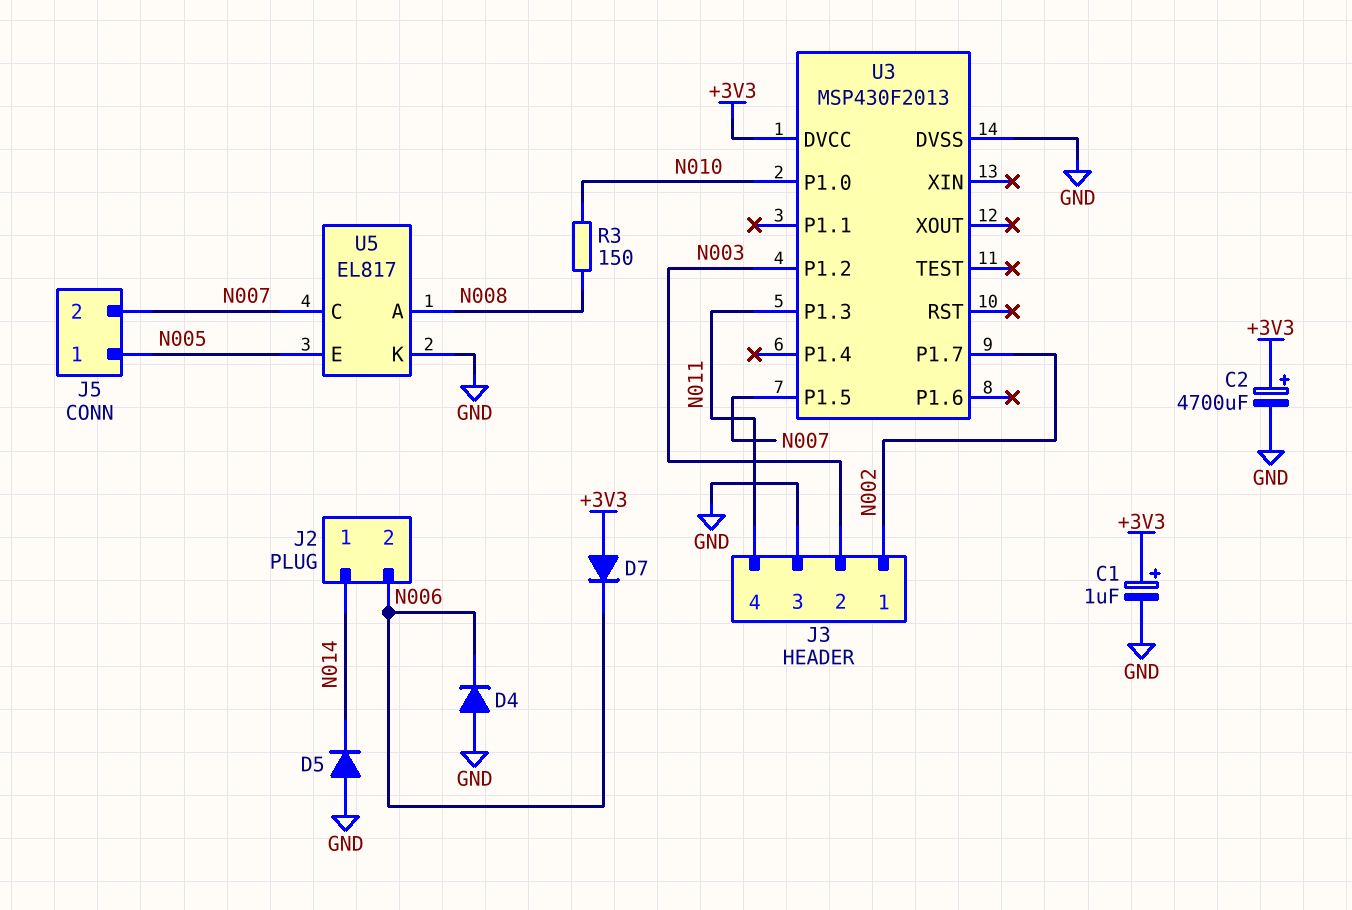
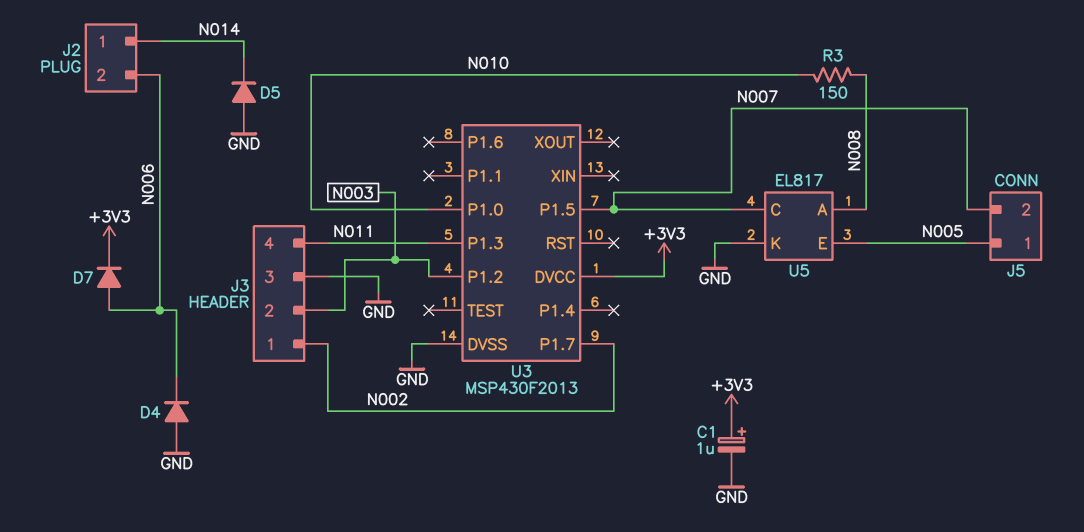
C2: 4700uF (plus +3V3, minus GND) -> none
D7: diode (A +3V3, K N006) -> diode (A N006, K +3V3)

